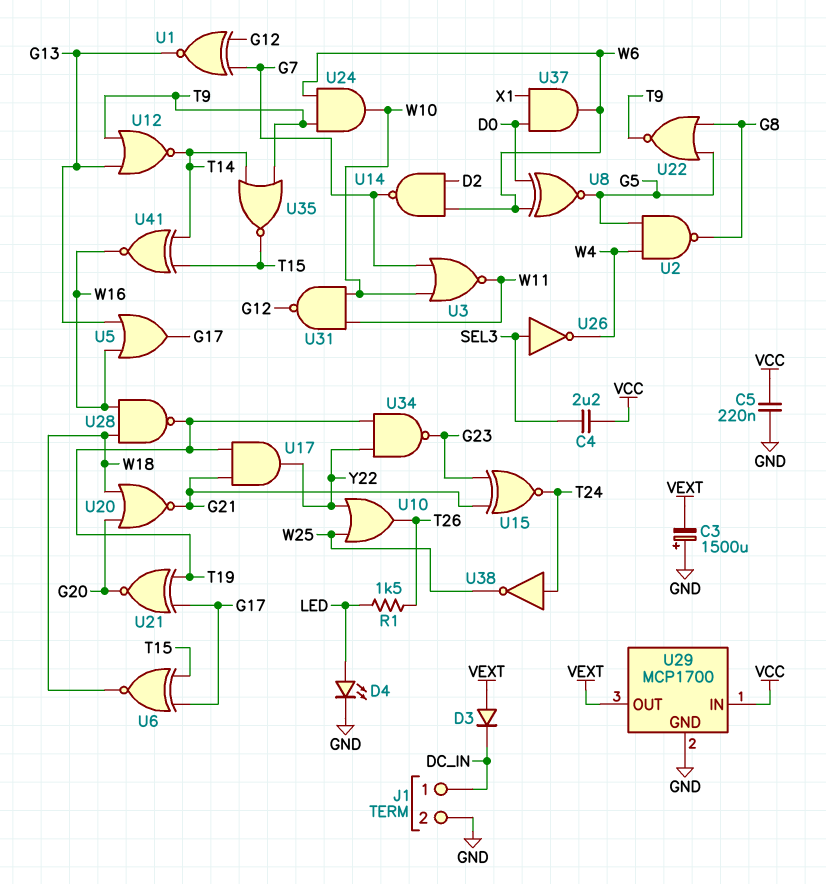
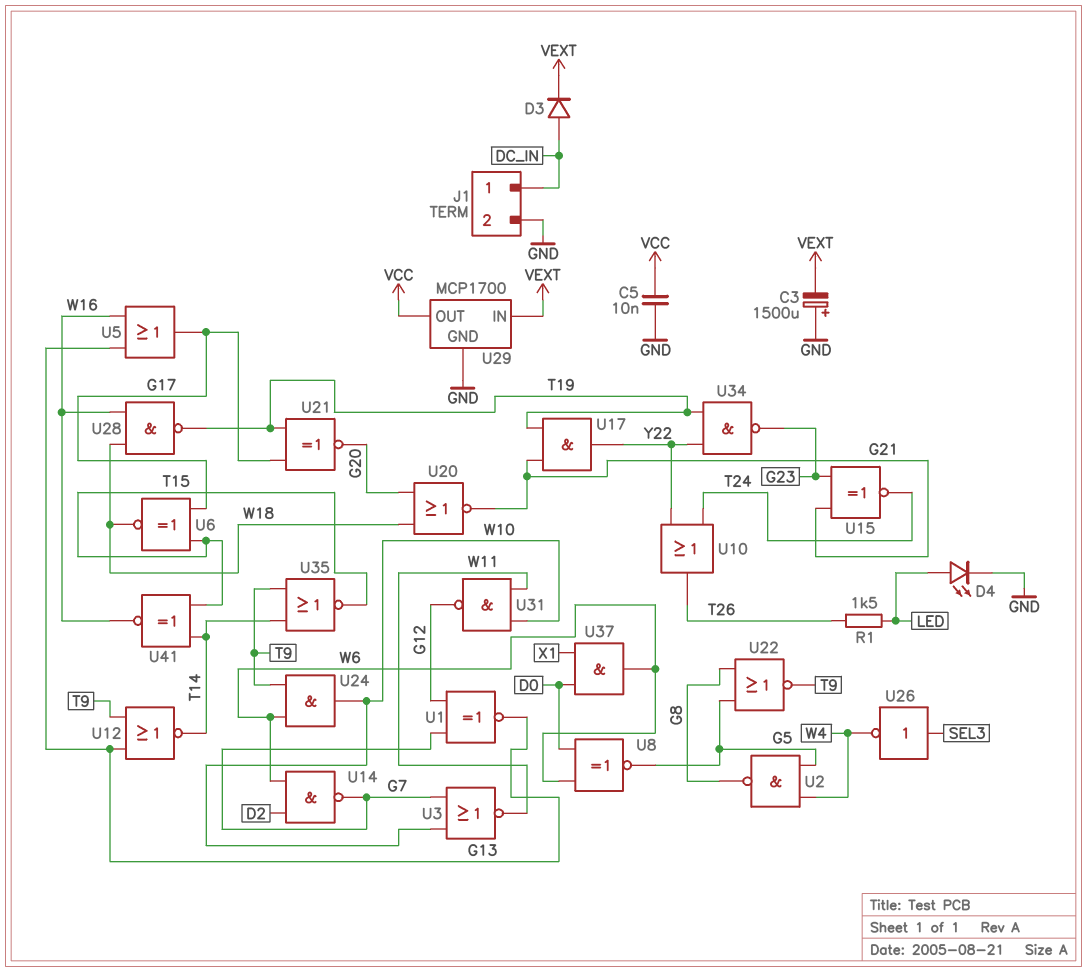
C4: 2.2uF (SEL3, VCC) -> none
C5: 220nF (GND, VCC) -> 10nF (GND, VCC)
D3: diode (A VEXT, K DC_IN) -> diode (A DC_IN, K VEXT)
U10: OR (in W25, in Y22, out T26) -> OR (in T24, in Y22, out T26)
U29 pin IN: VCC -> VEXT
U29 pin OUT: VEXT -> VCC
U38: NOT (in T24, out W25) -> none

